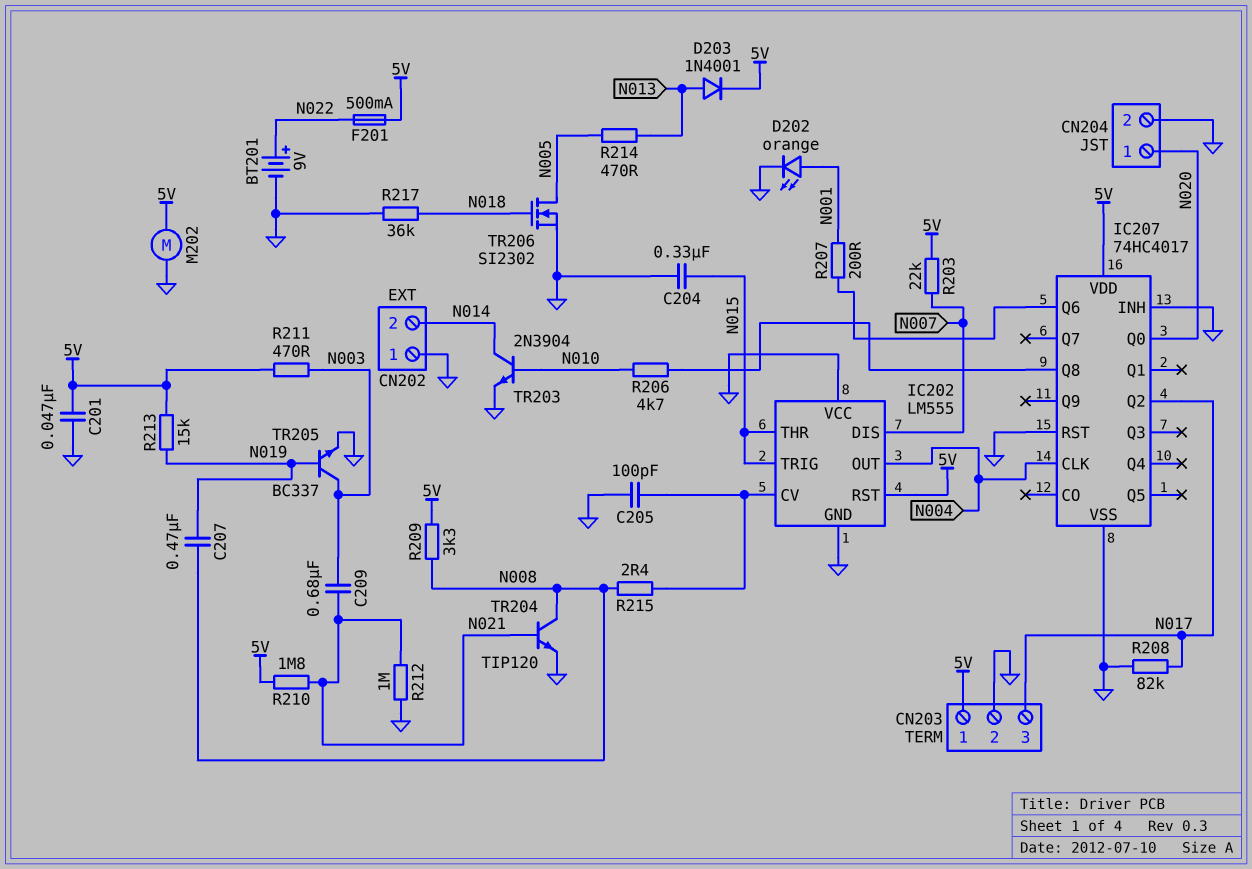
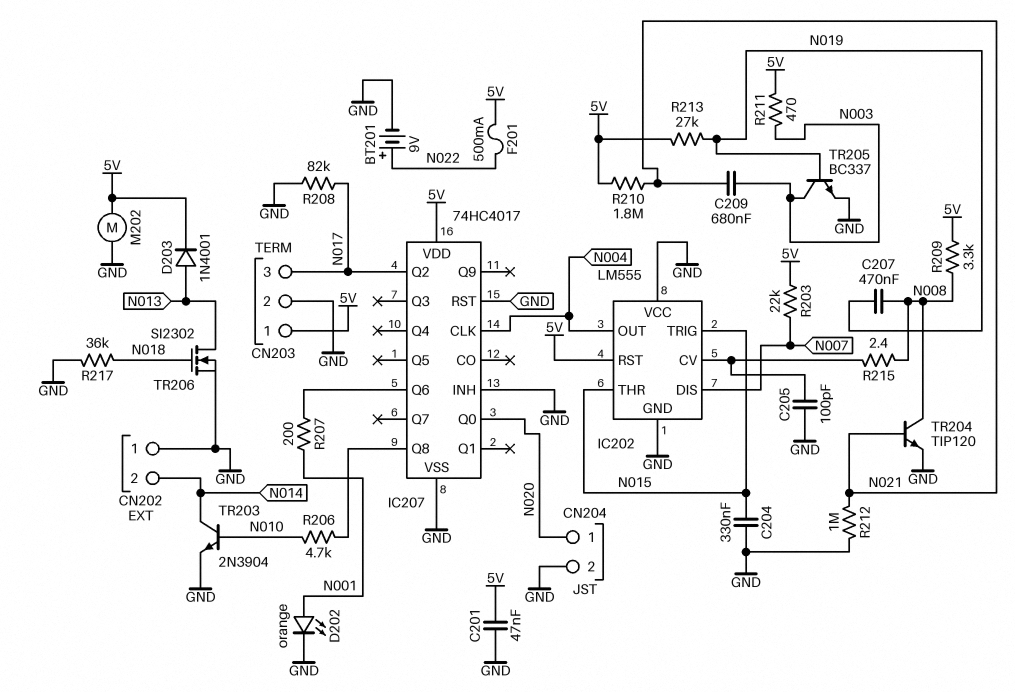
R213: 15k (5V, N019) -> 27k (5V, N019)
R214: 470 (N005, N013) -> none
TR206: NMOS SI2302 (G N018, D N005, S GND) -> NMOS SI2302 (G N018, D N013, S GND)

